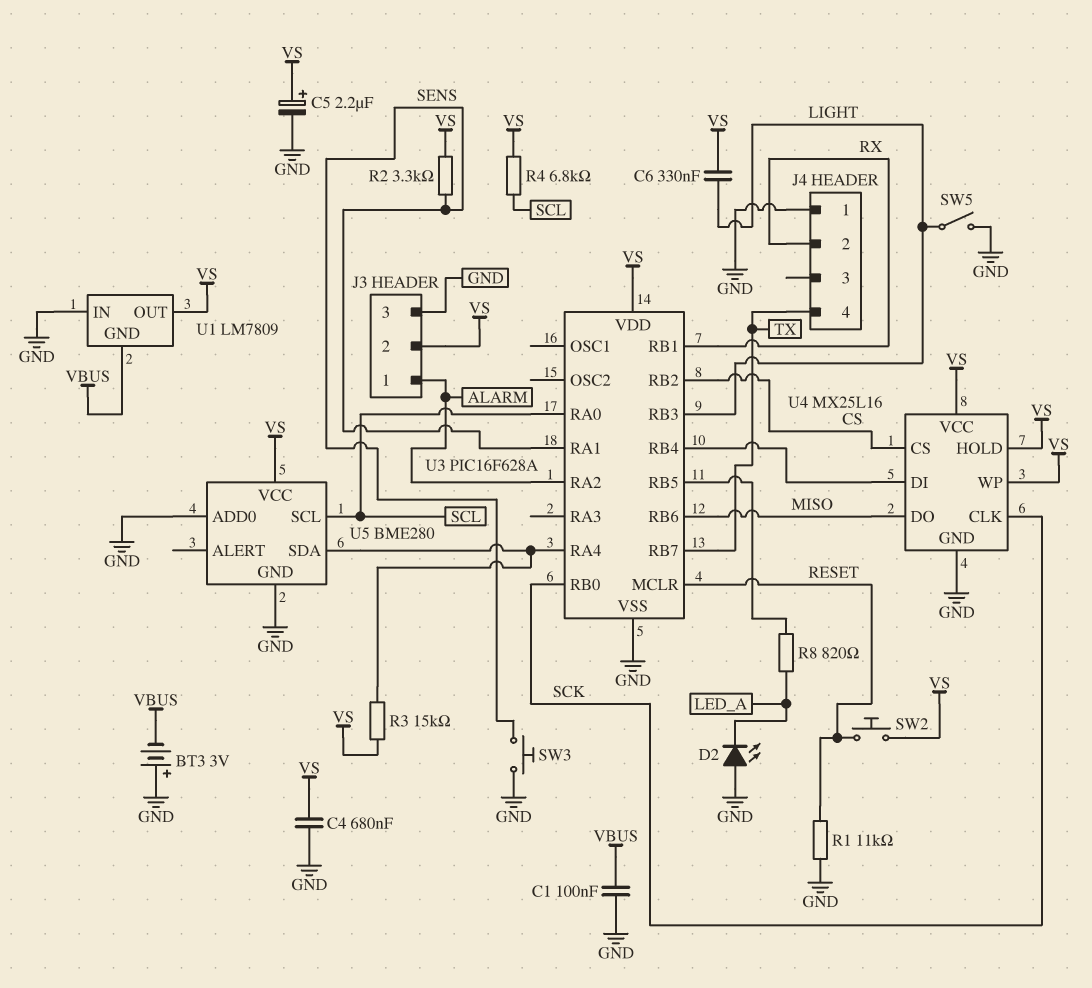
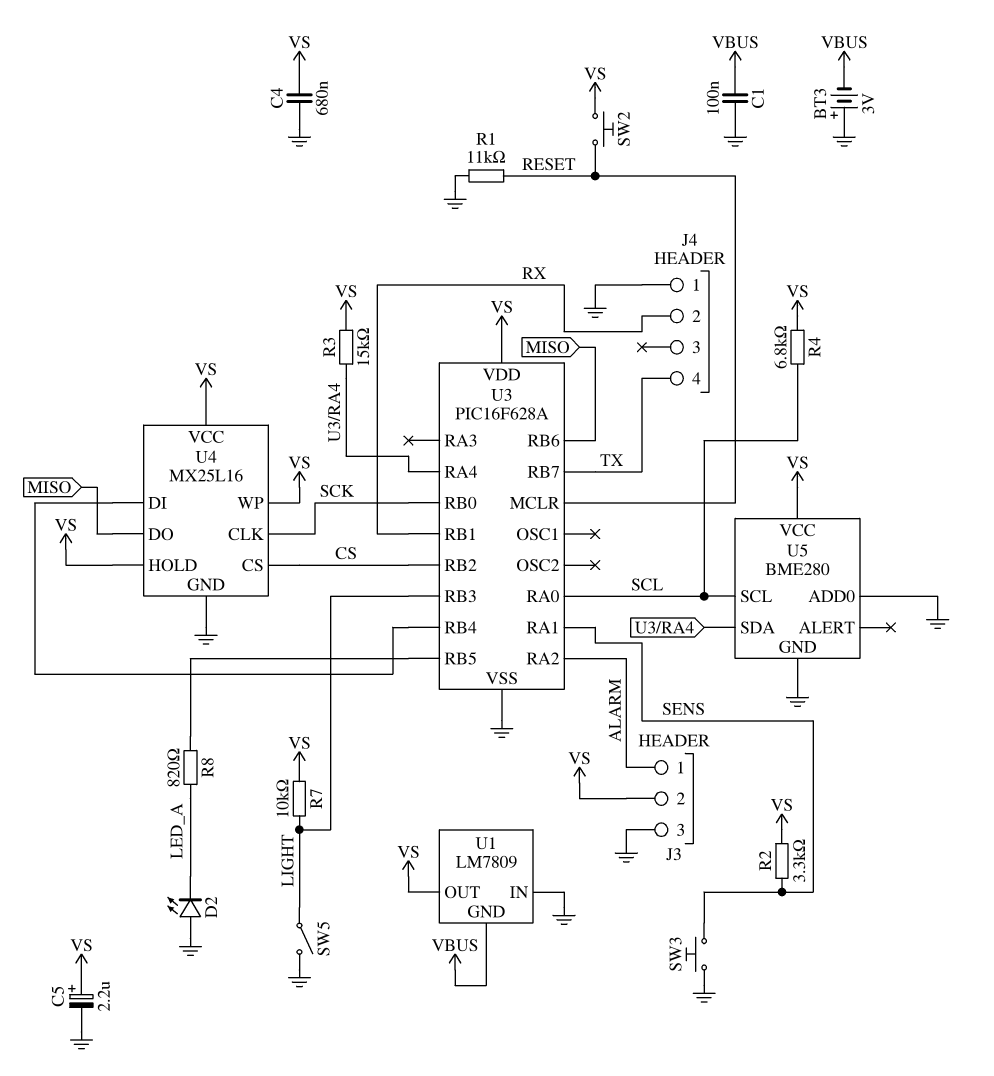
C6: 330nF (LIGHT, VS) -> none
R7: none -> 10k (LIGHT, VS)

